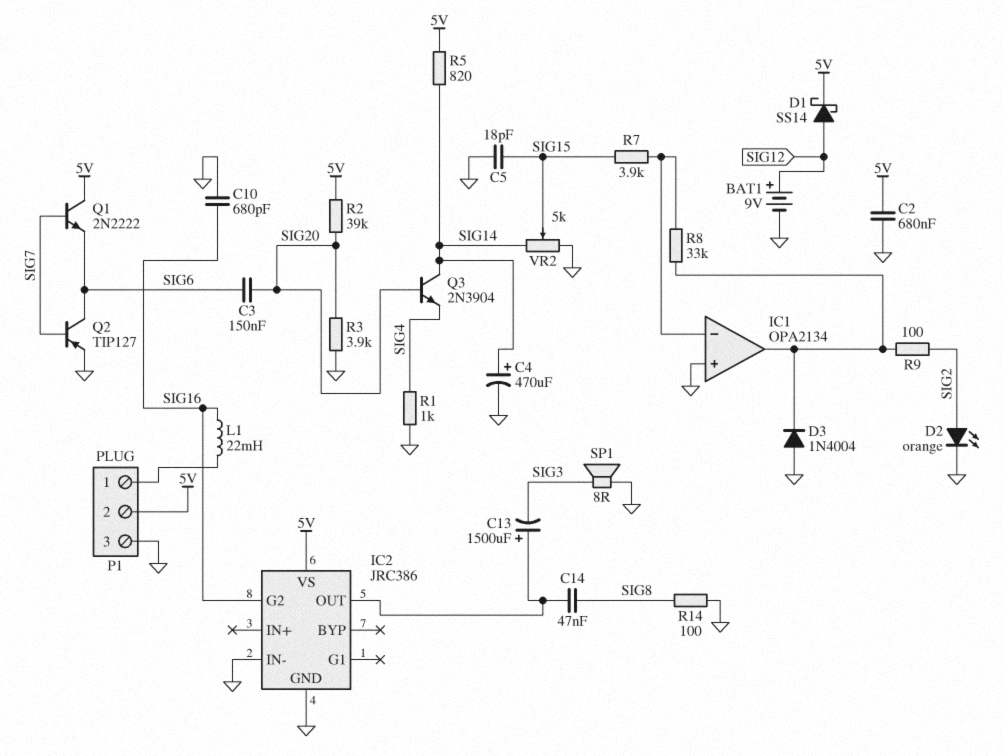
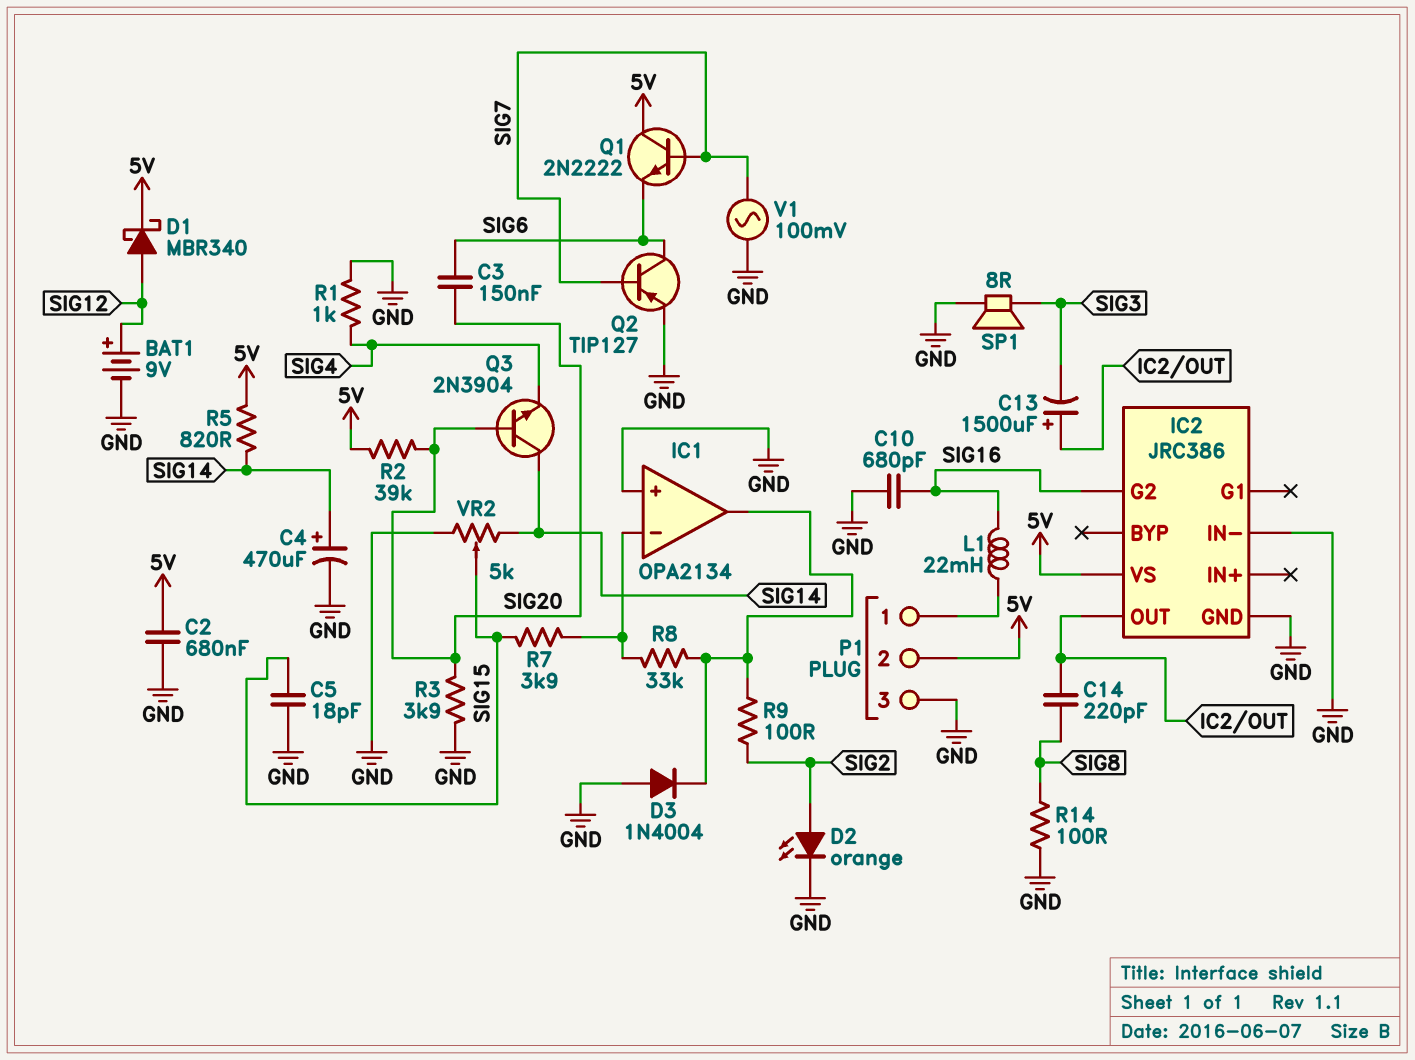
C14: 47nF (IC2/OUT, SIG8) -> 220pF (IC2/OUT, SIG8)
D1: schottky SS14 (A SIG12, K 5V) -> schottky MBR340 (A SIG12, K 5V)
V1: none -> AC 100mV (GND, SIG7)

